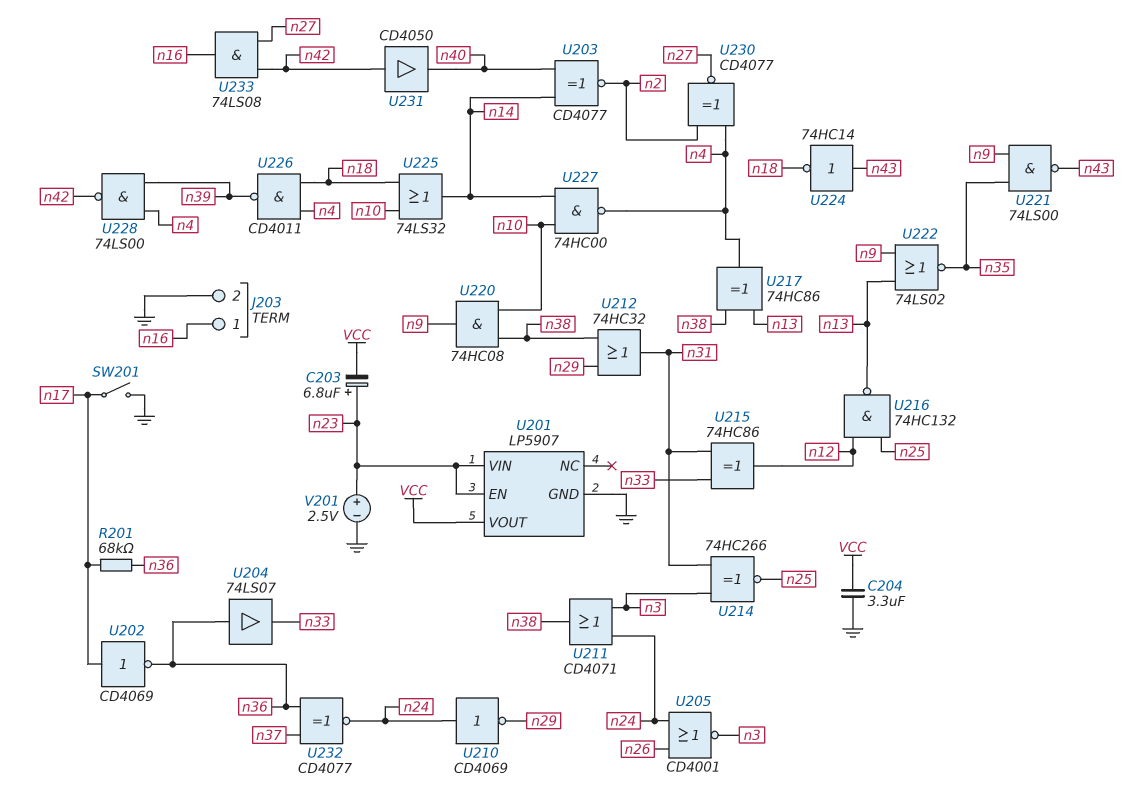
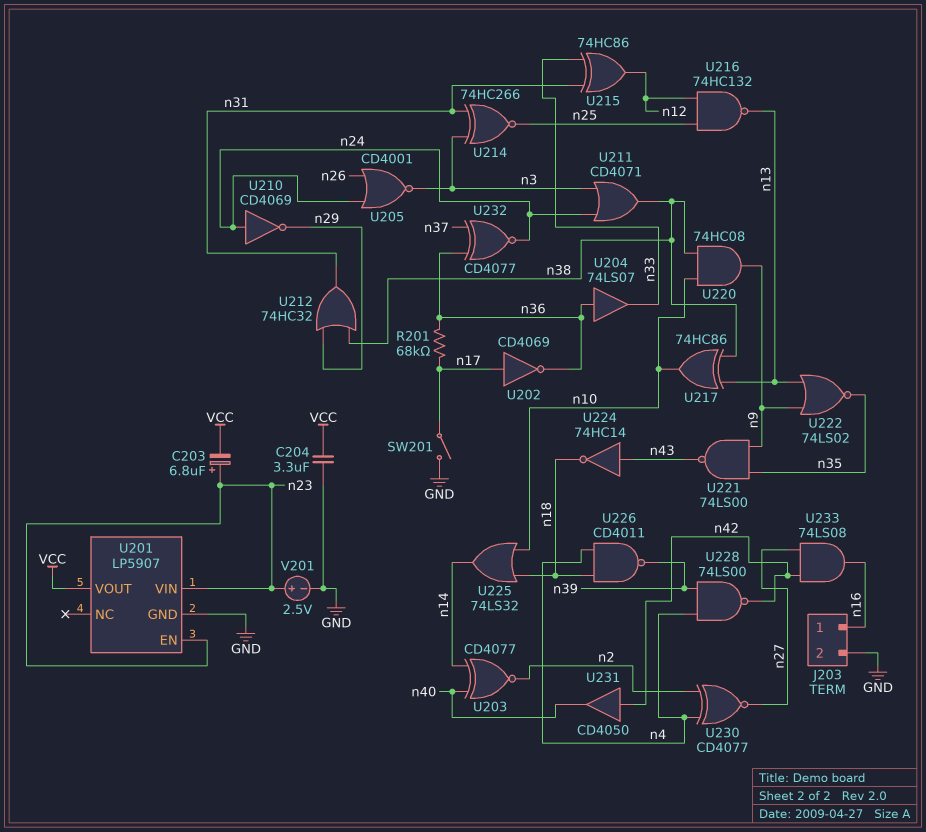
U217: XOR 74HC86 (in n13, in n38, out n4) -> XOR 74HC86 (in n13, in n38, out n10)
U227: NAND 74HC00 (in n10, in n14, out n4) -> none

